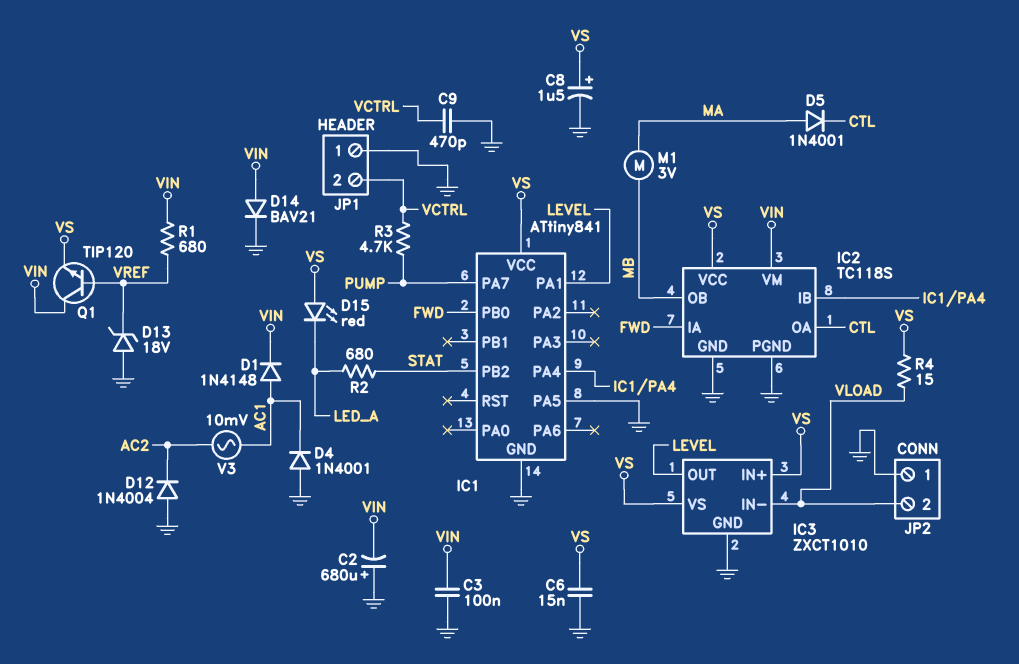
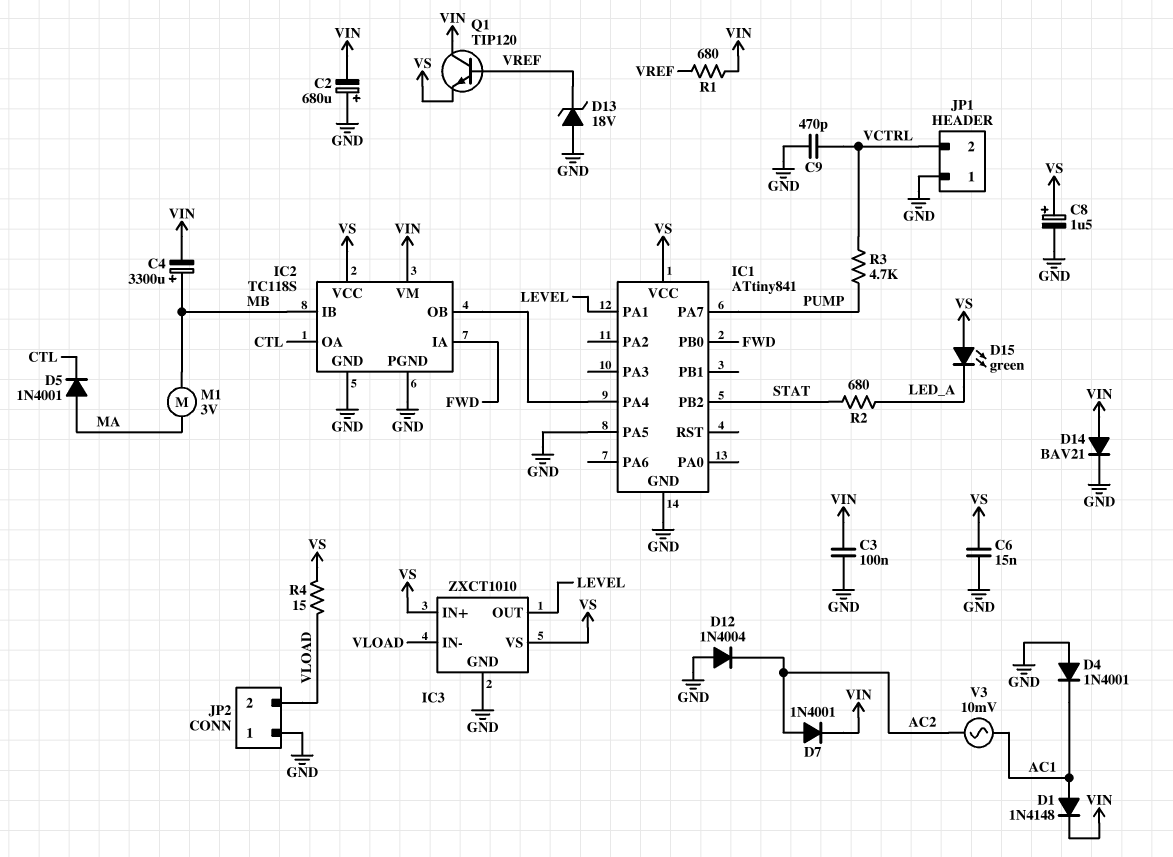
C4: none -> 3300uF (plus MB, minus VIN)
D7: none -> diode 1N4001 (A AC2, K VIN)
D15: LED red (A VS, K LED_A) -> LED green (A VS, K LED_A)
IC2 pin IB: IC1/PA4 -> MB
IC2 pin OB: MB -> IC1/PA4

